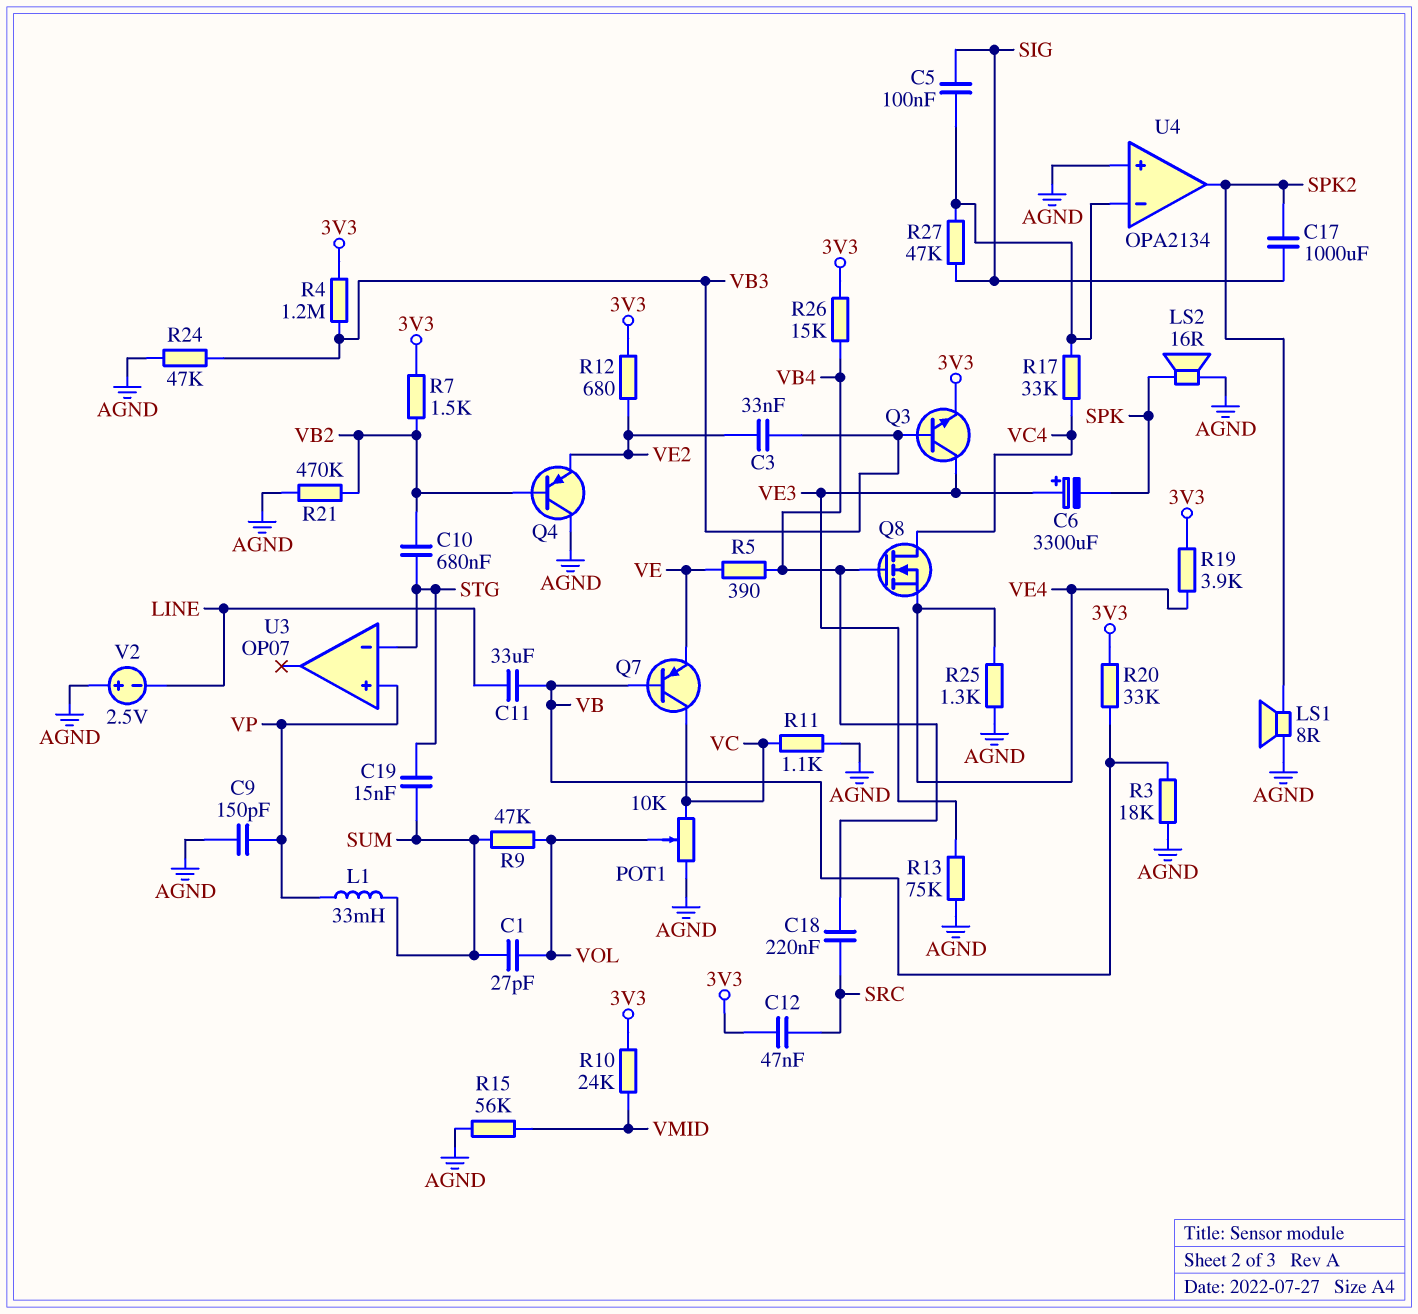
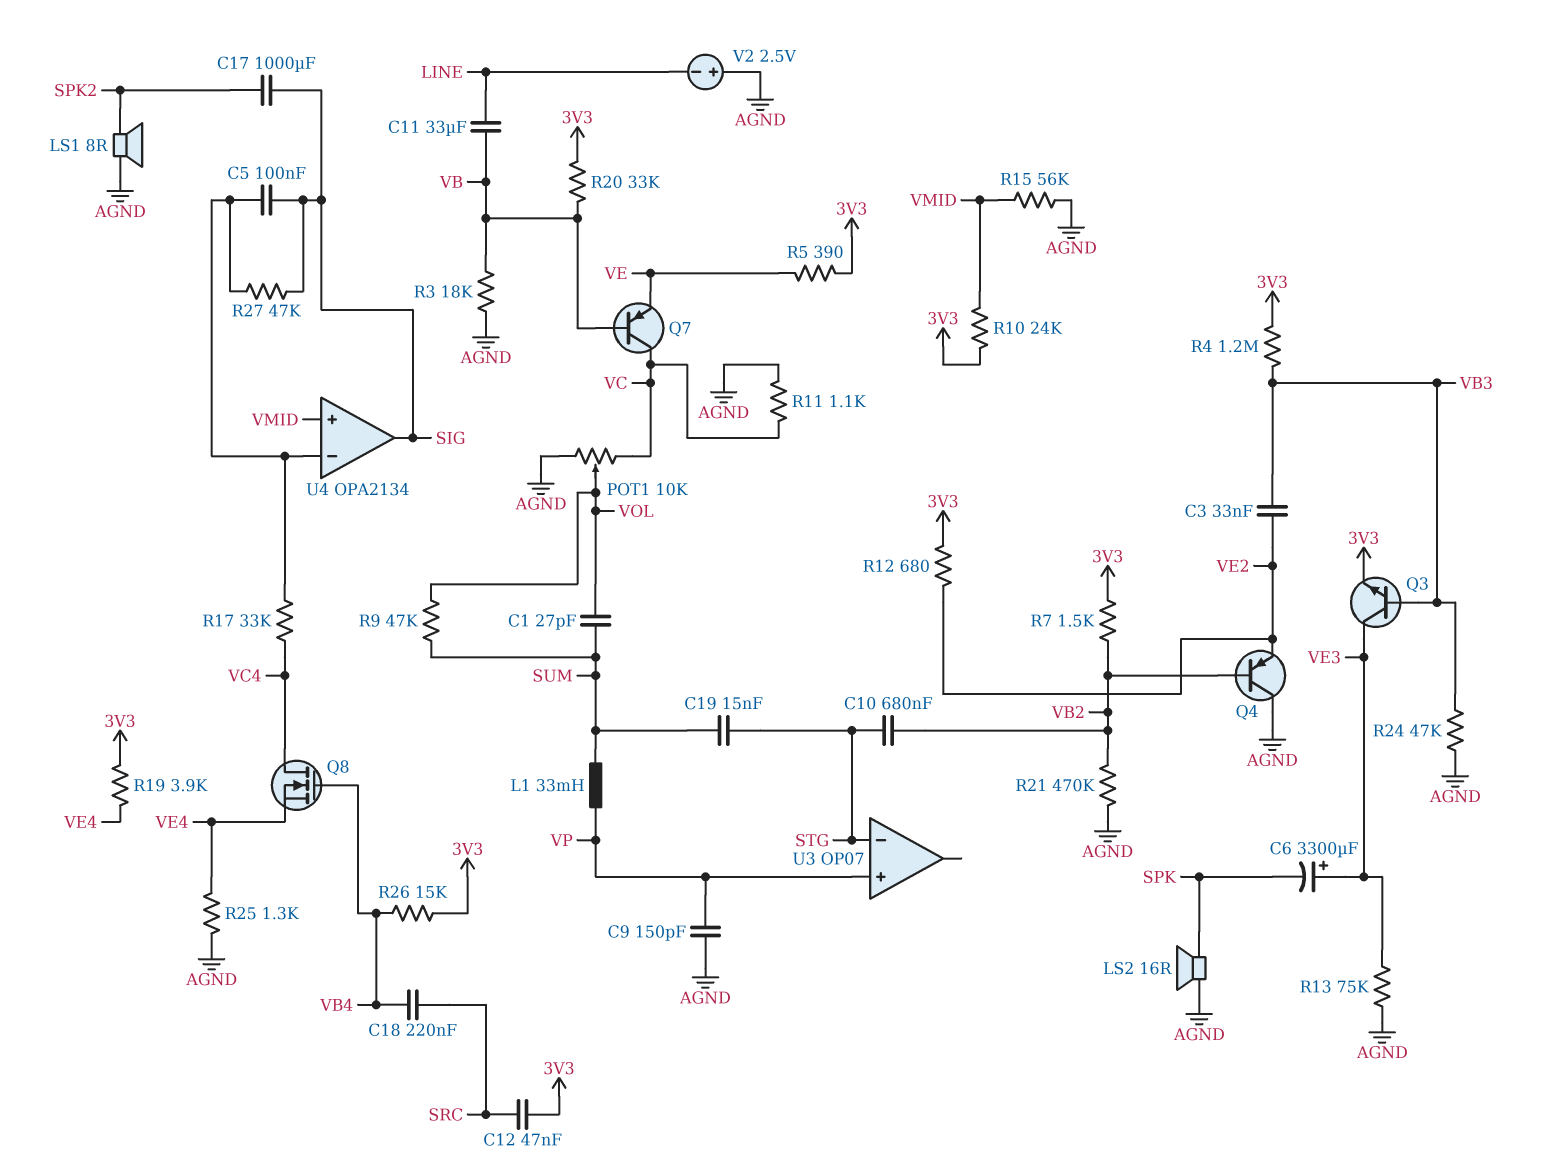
R5: 390 (VB4, VE) -> 390 (3V3, VE)
U4 pin in+: AGND -> VMID
U4 pin out: SPK2 -> SIG

